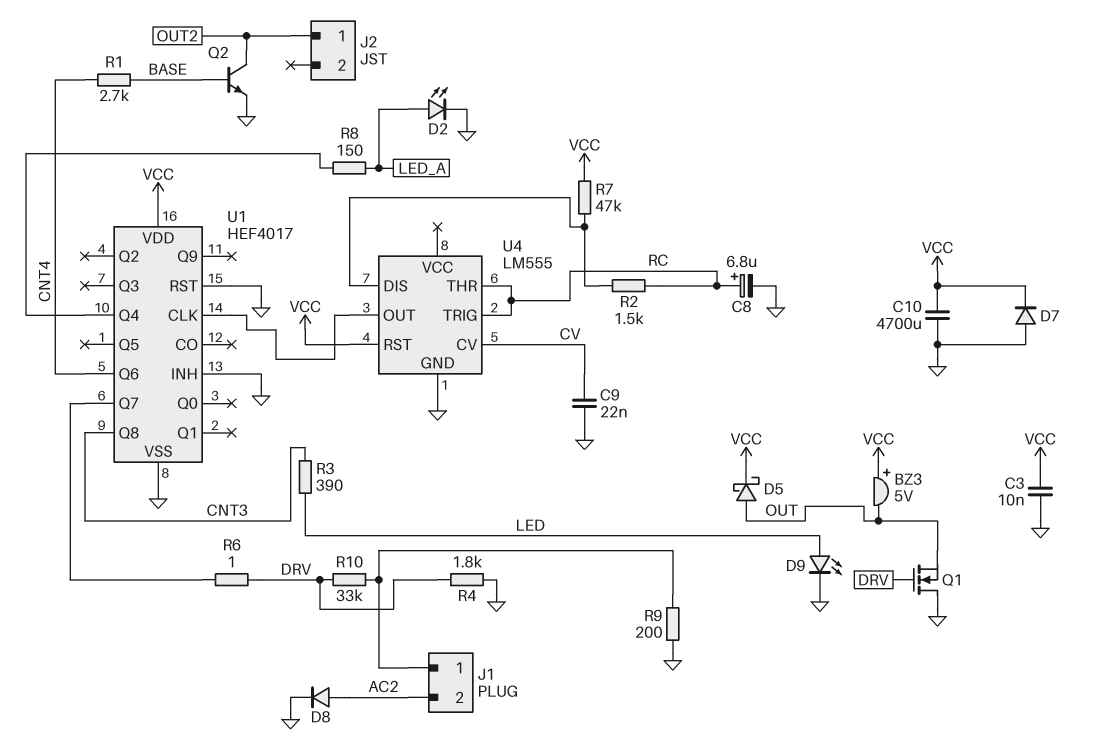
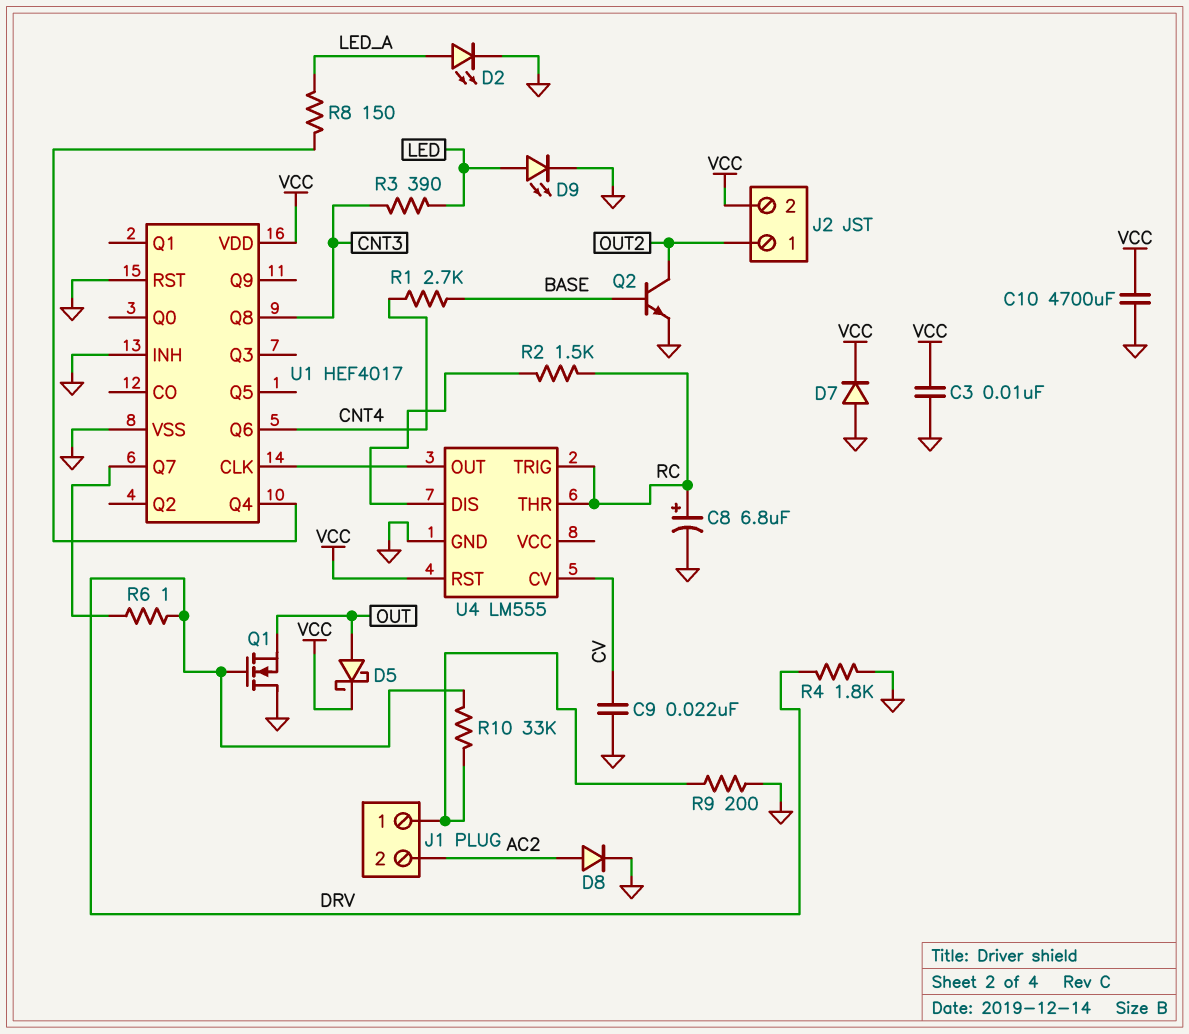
BZ3: buzzer 5V (plus VCC, minus OUT) -> none
J2 pin 2: none -> VCC
R7: 47k (U4/DIS, VCC) -> none

